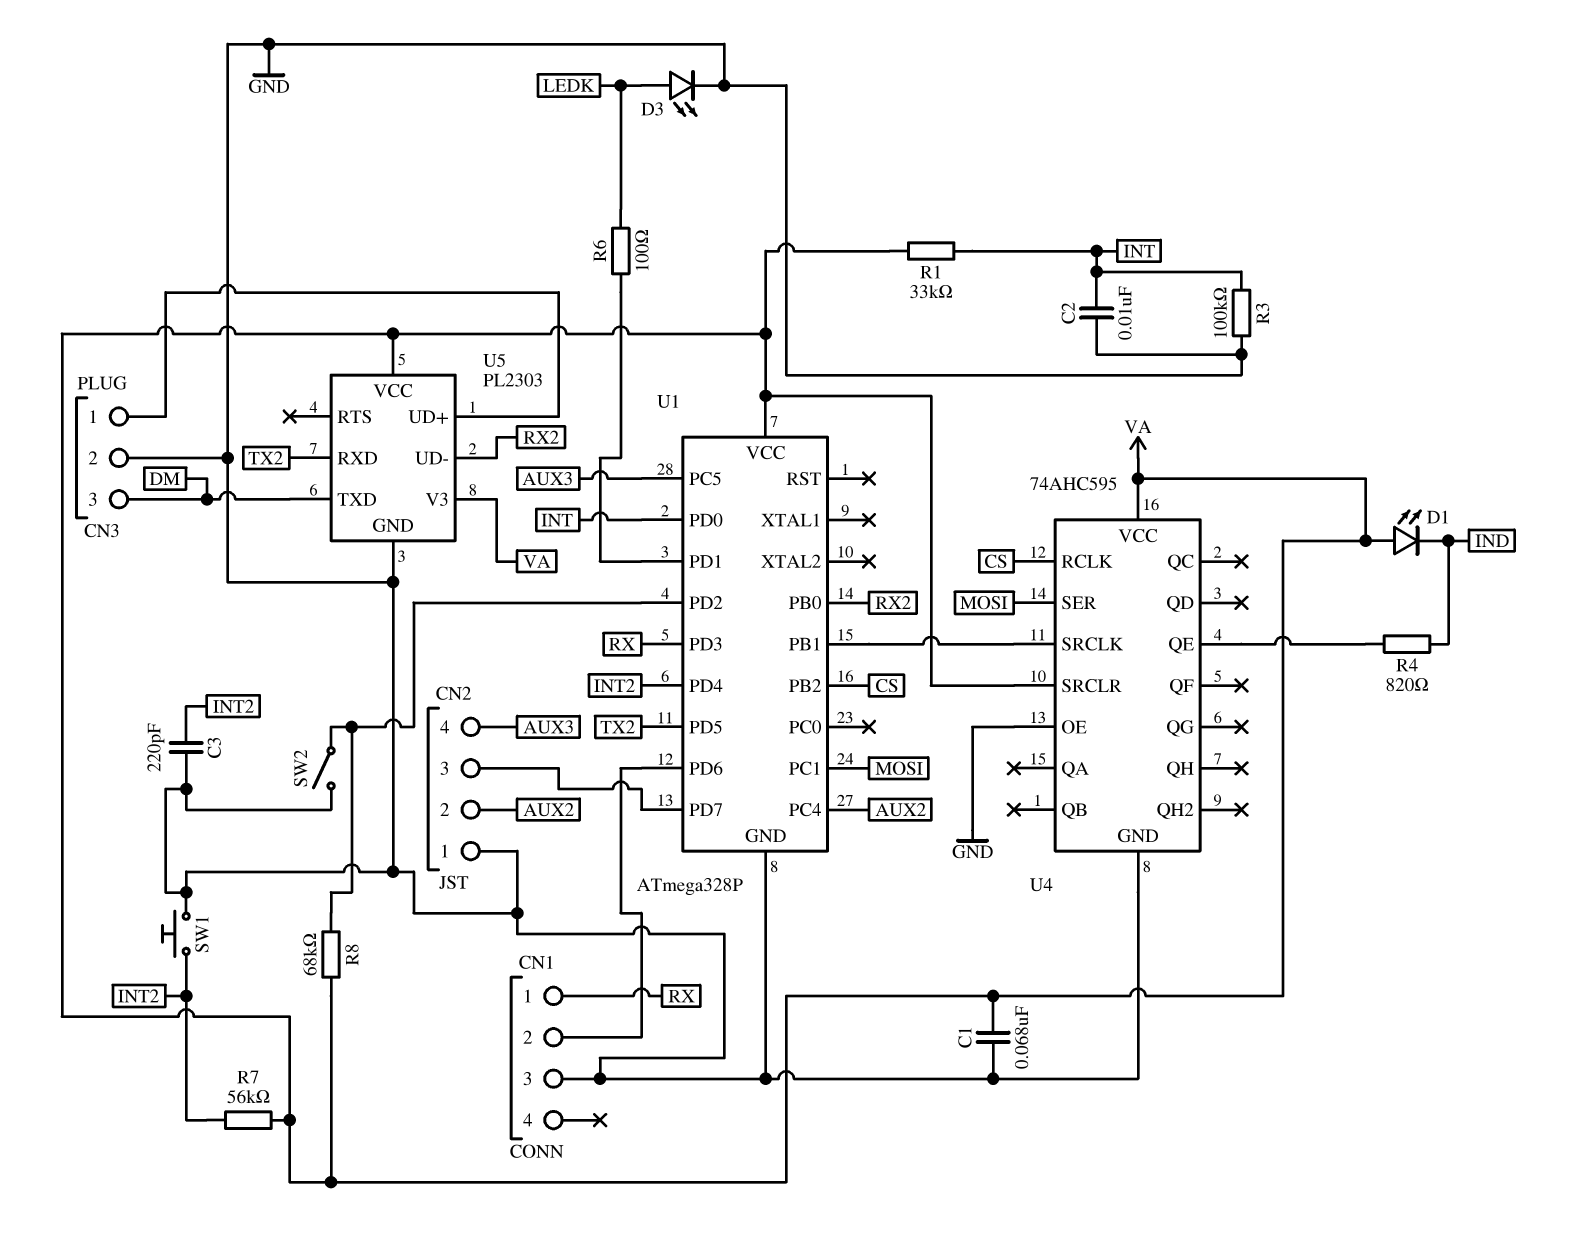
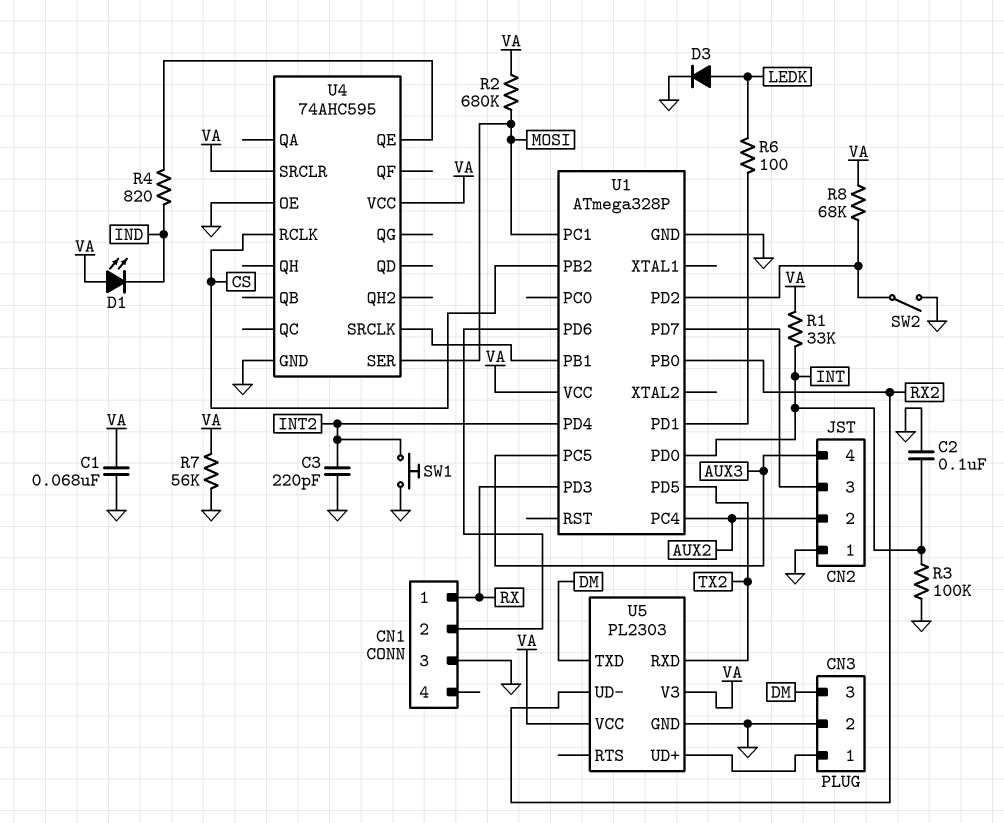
C2: 10nF (GND, INT) -> 100nF (GND, INT)
D3: LED (A LEDK, K GND) -> diode (A LEDK, K GND)
R2: none -> 680k (MOSI, VA)
R7: 56k (INT2, VA) -> 56k (GND, VA)

